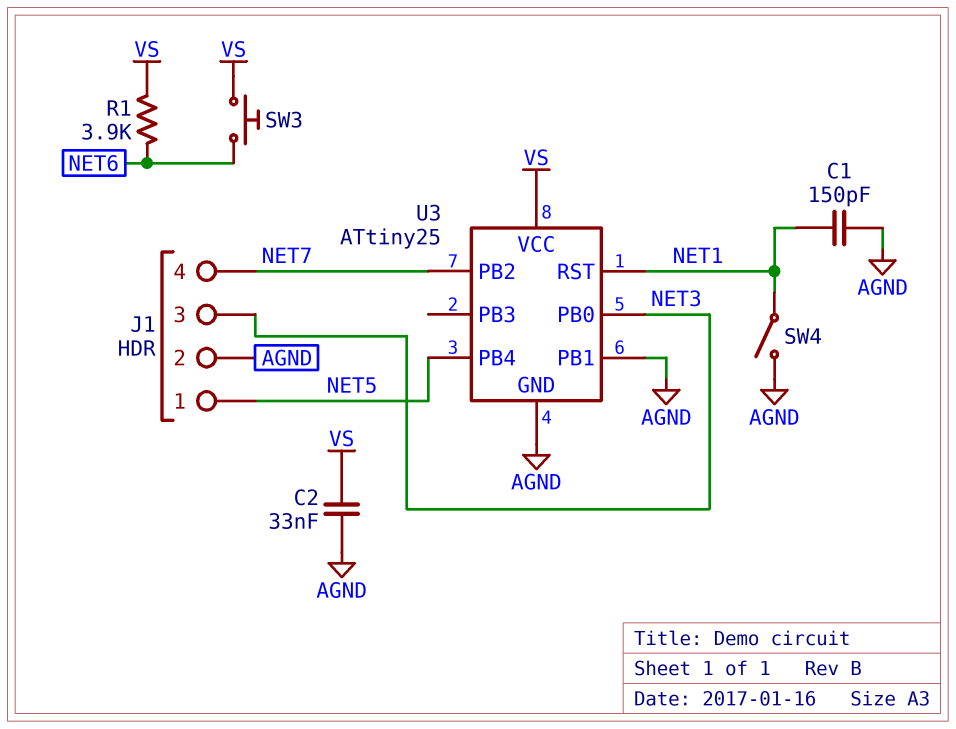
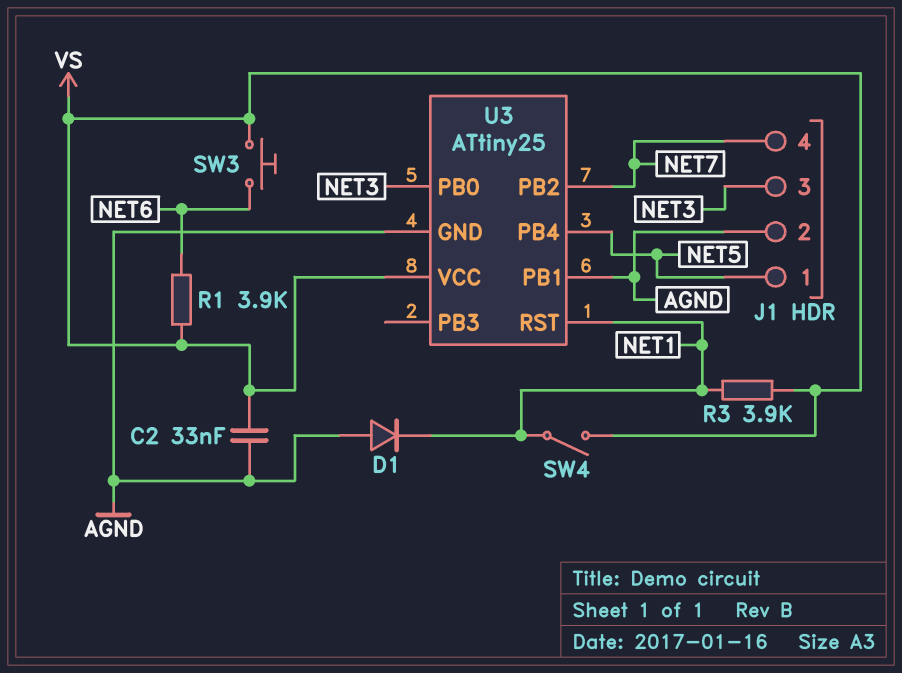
C1: 150pF (AGND, NET1) -> none
D1: none -> diode (A AGND, K NET1)
R3: none -> 3.9k (NET1, VS)
SW4: switch (AGND, NET1) -> switch (NET1, VS)

